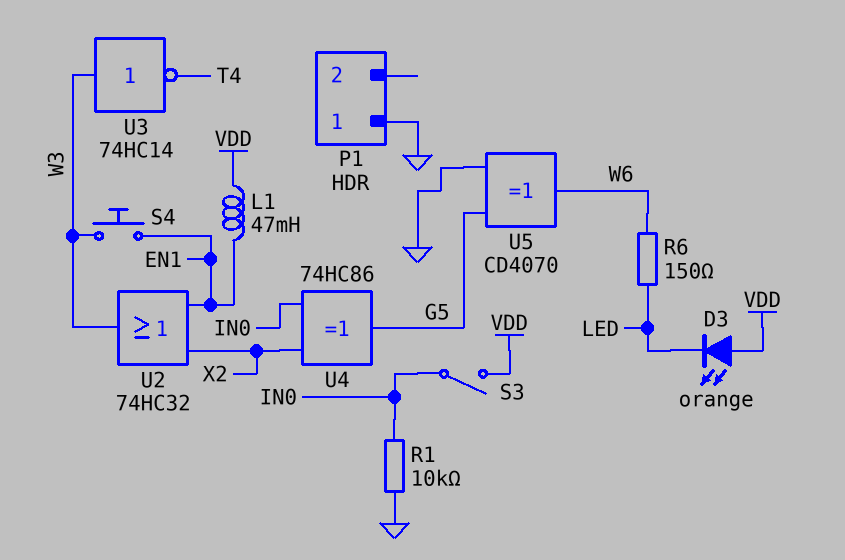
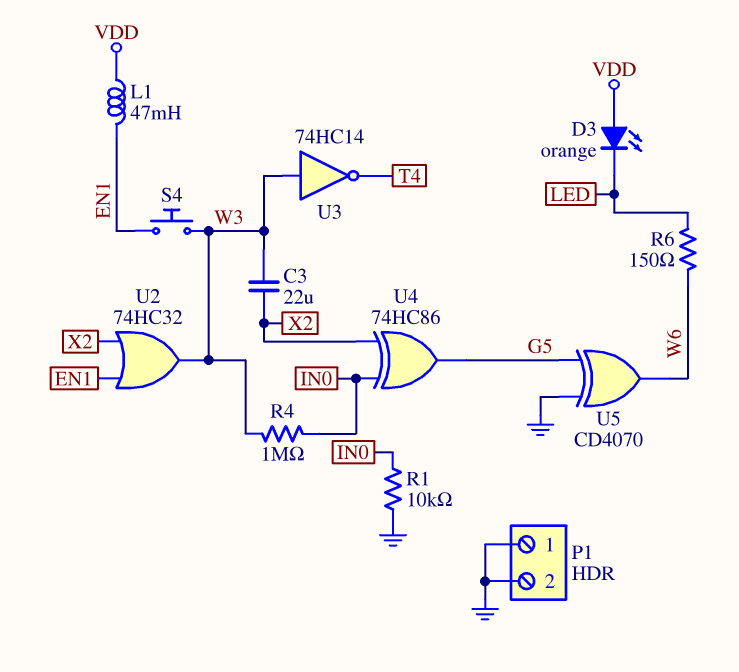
C3: none -> 22uF (W3, X2)
P1 pin 2: none -> GND
R4: none -> 1M (IN0, W3)
S3: switch (IN0, VDD) -> none

